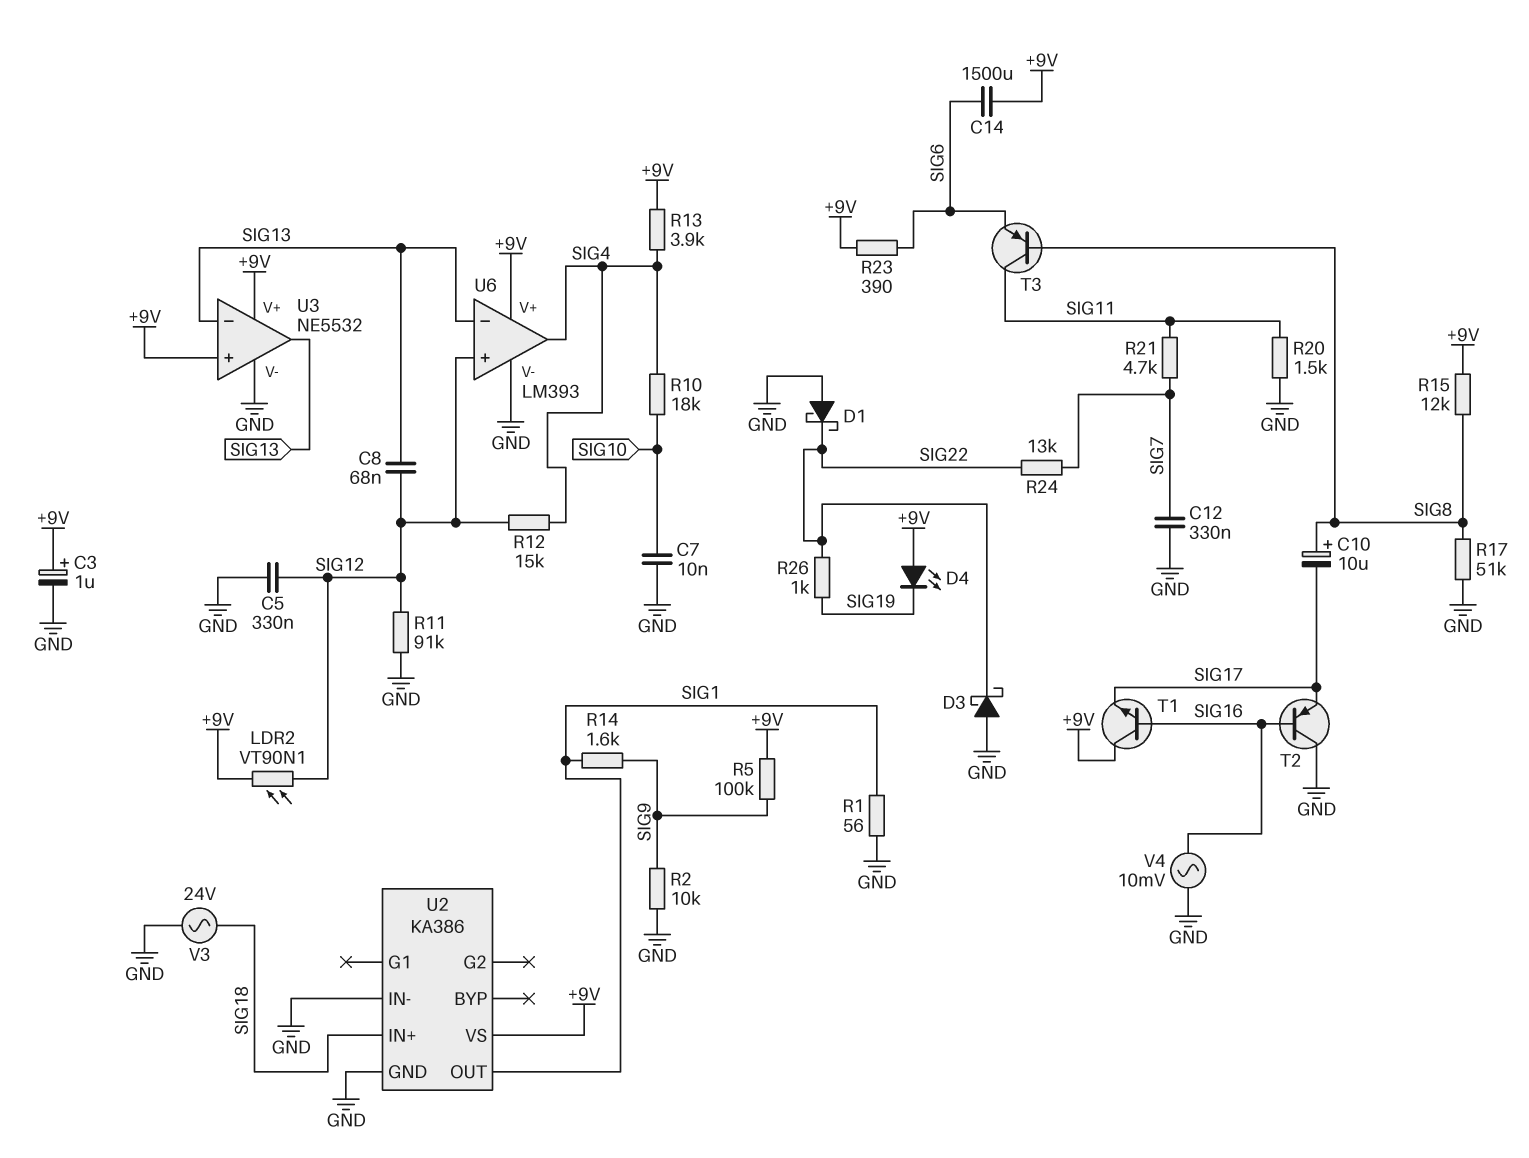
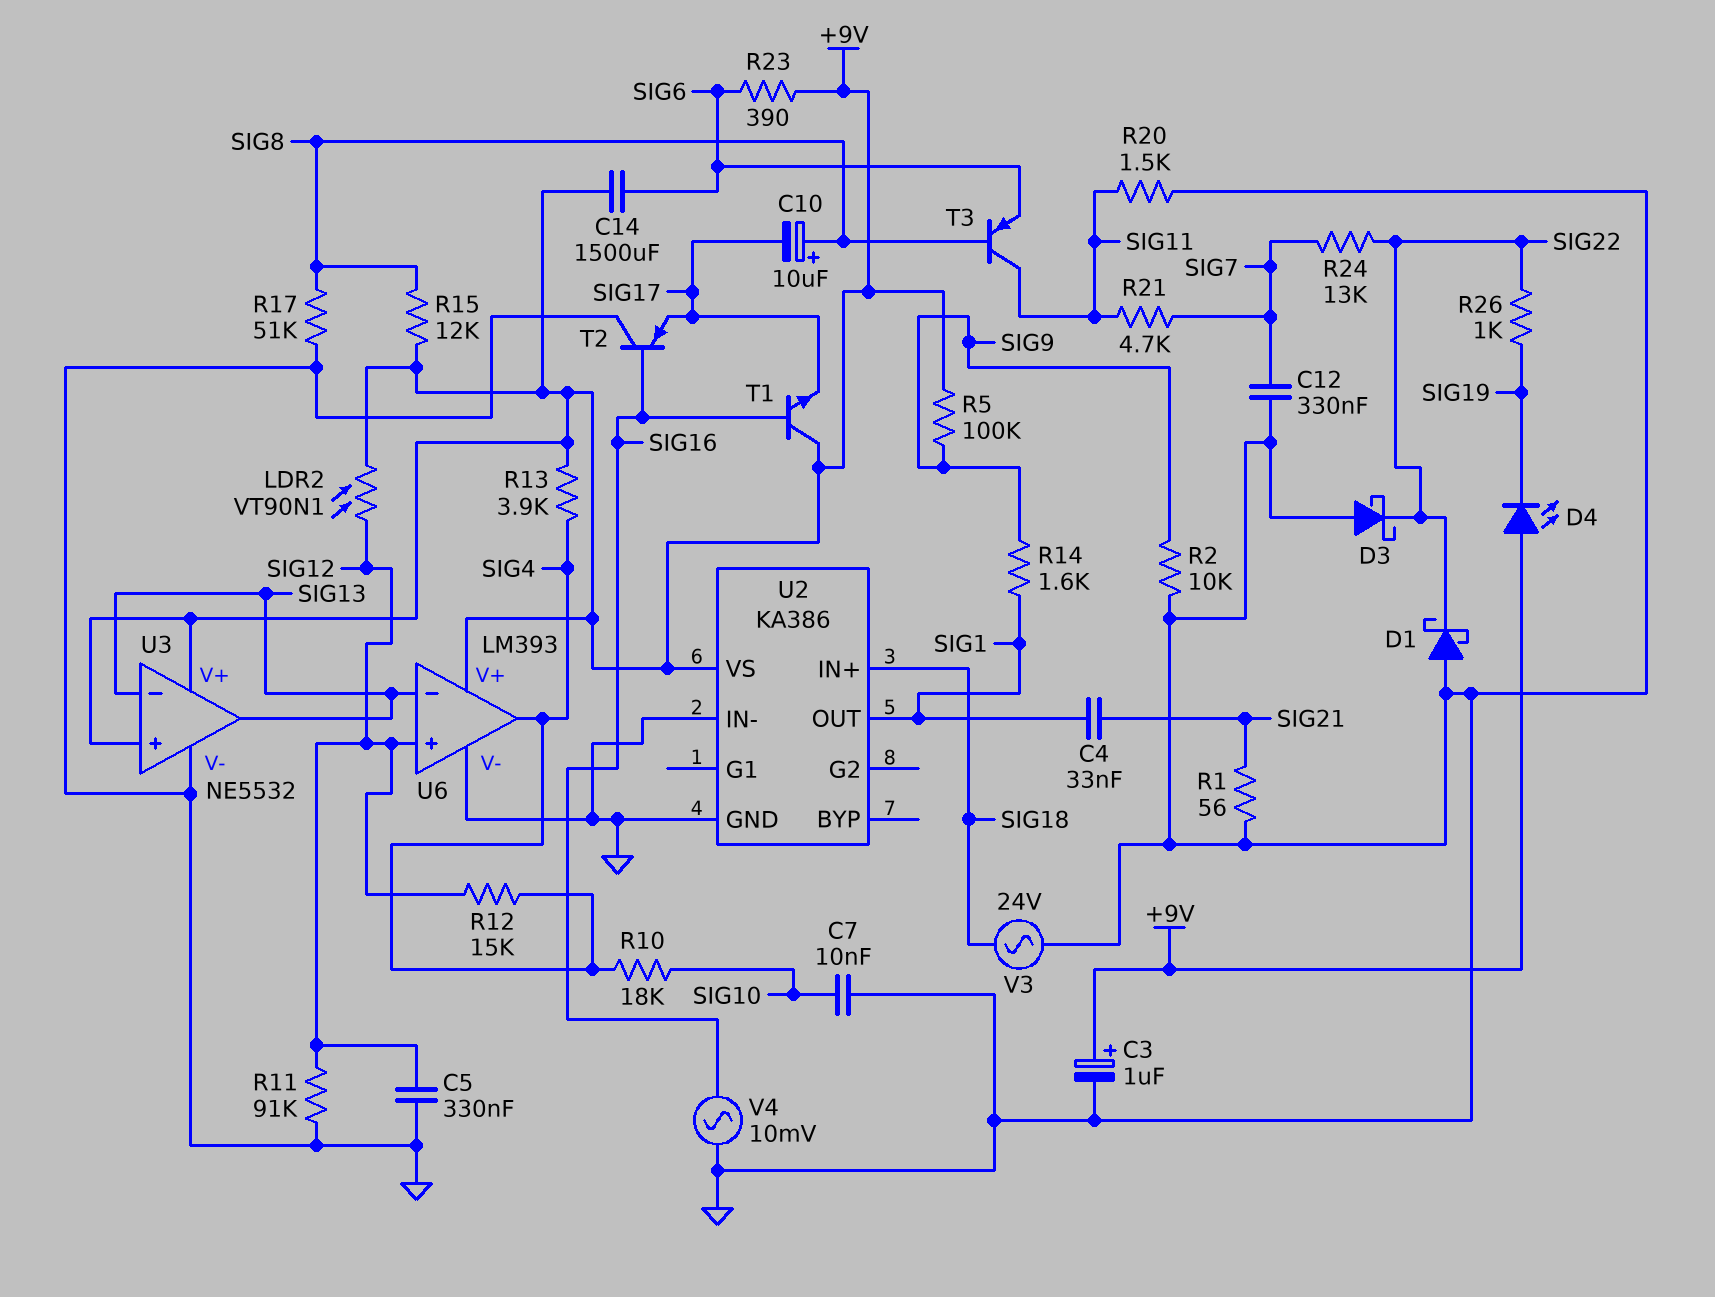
C4: none -> 33nF (SIG1, SIG21)
C8: 68nF (SIG12, SIG13) -> none
R1: 56 (GND, SIG1) -> 56 (GND, SIG21)

